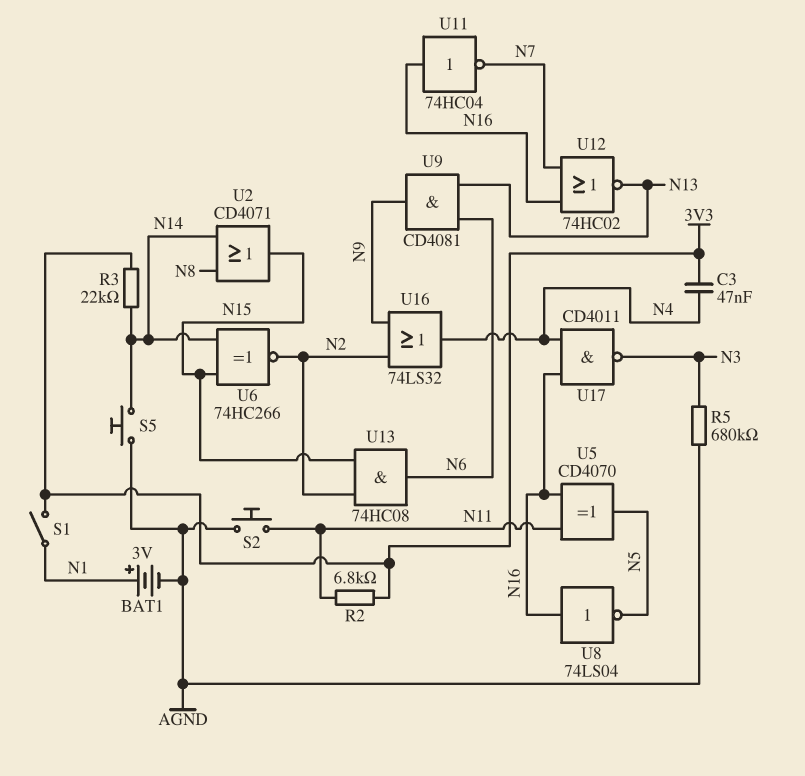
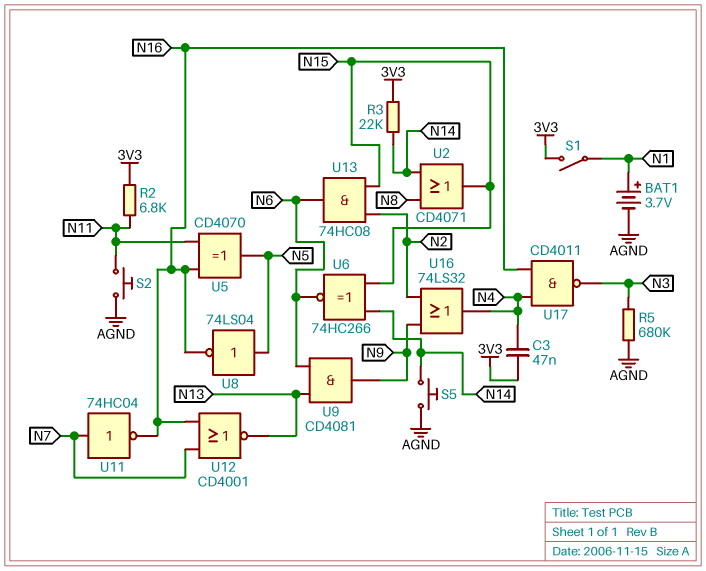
BAT1: 3V (plus N1, minus AGND) -> 3.7V (plus N1, minus AGND)
U6: XNOR 74HC266 (in N14, in N15, out N2) -> XNOR 74HC266 (in N14, in N15, out N6)
U8: NOT 74LS04 (in N16, out N5) -> NOT 74LS04 (in N5, out N16)
U11: NOT 74HC04 (in N16, out N7) -> NOT 74HC04 (in N7, out N16)
U12: NOR 74HC02 (in N7, in N16, out N13) -> NOR CD4001 (in N7, in N16, out N13)

